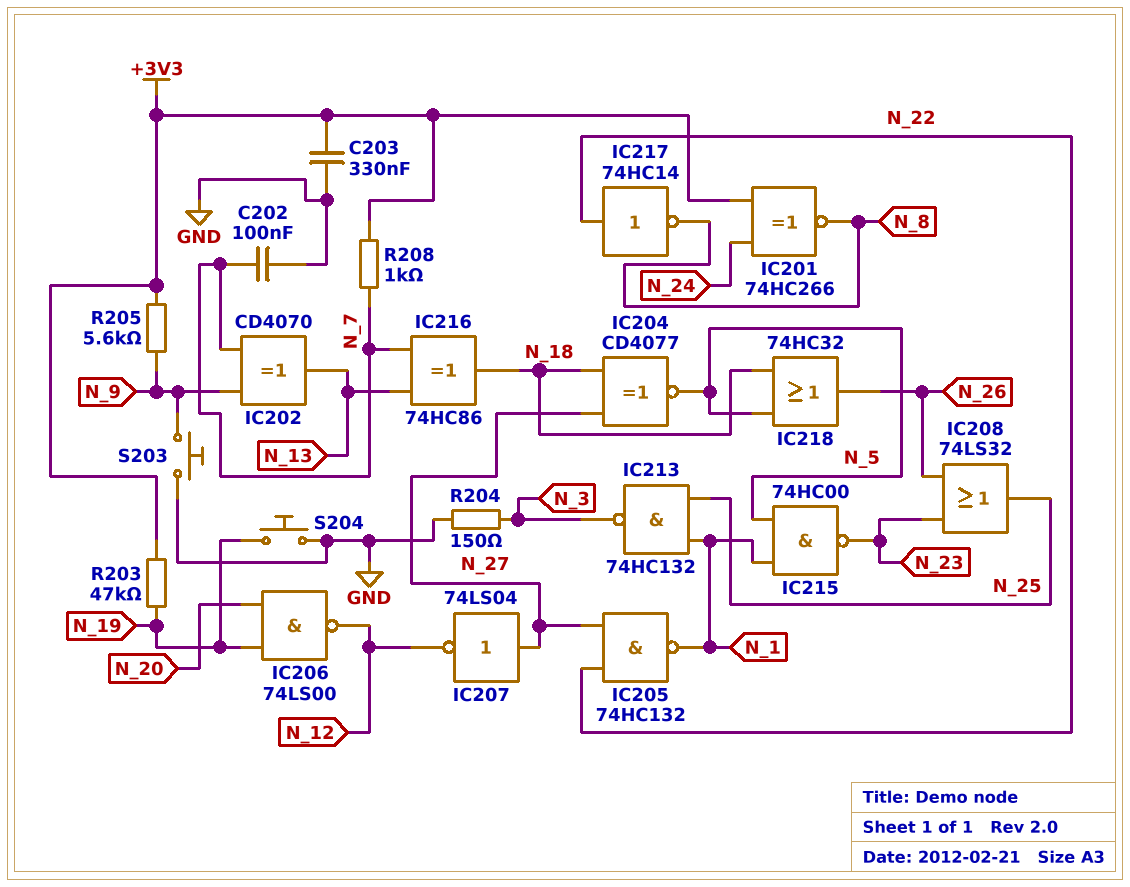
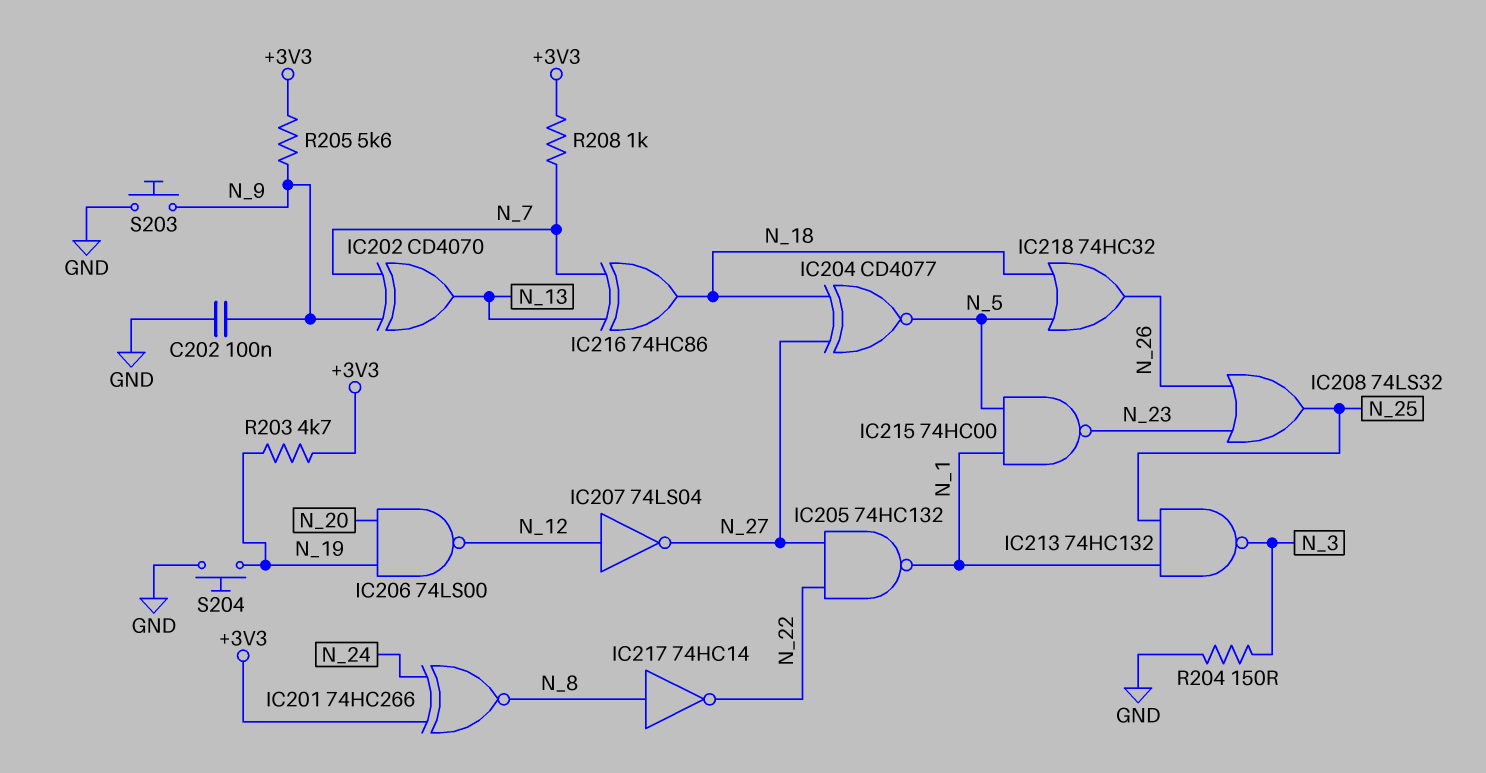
C202: 100nF (GND, N_7) -> 100nF (GND, N_9)
C203: 330nF (+3V3, GND) -> none
IC207: NOT 74LS04 (in N_27, out N_12) -> NOT 74LS04 (in N_12, out N_27)
IC217: NOT 74HC14 (in N_22, out N_8) -> NOT 74HC14 (in N_8, out N_22)
R203: 47k (+3V3, N_19) -> 4.7k (+3V3, N_19)

